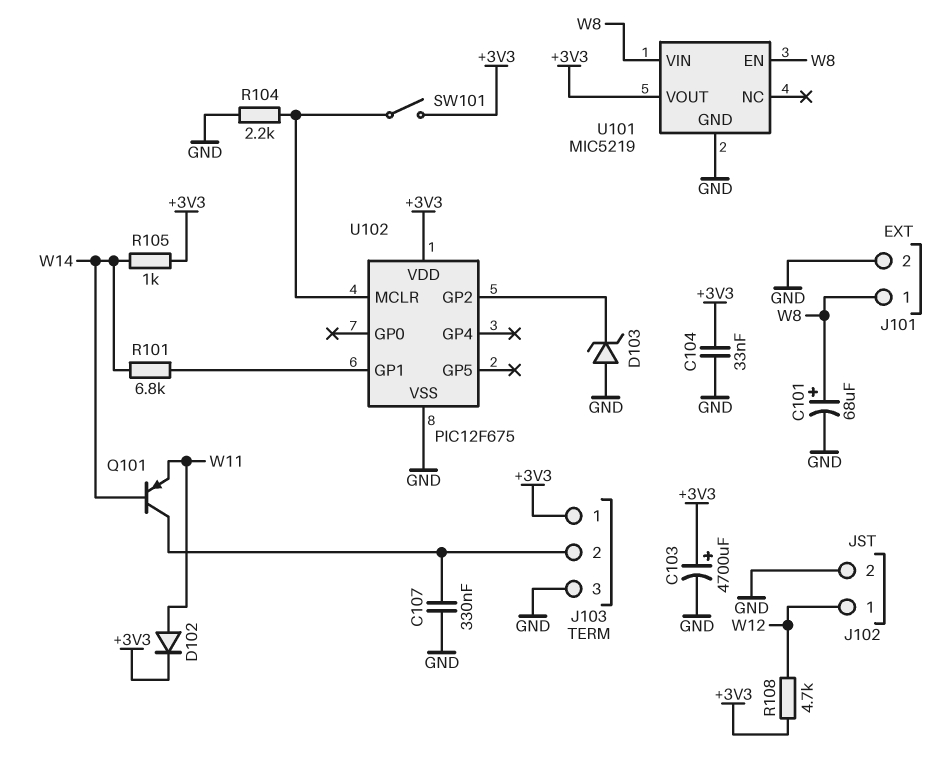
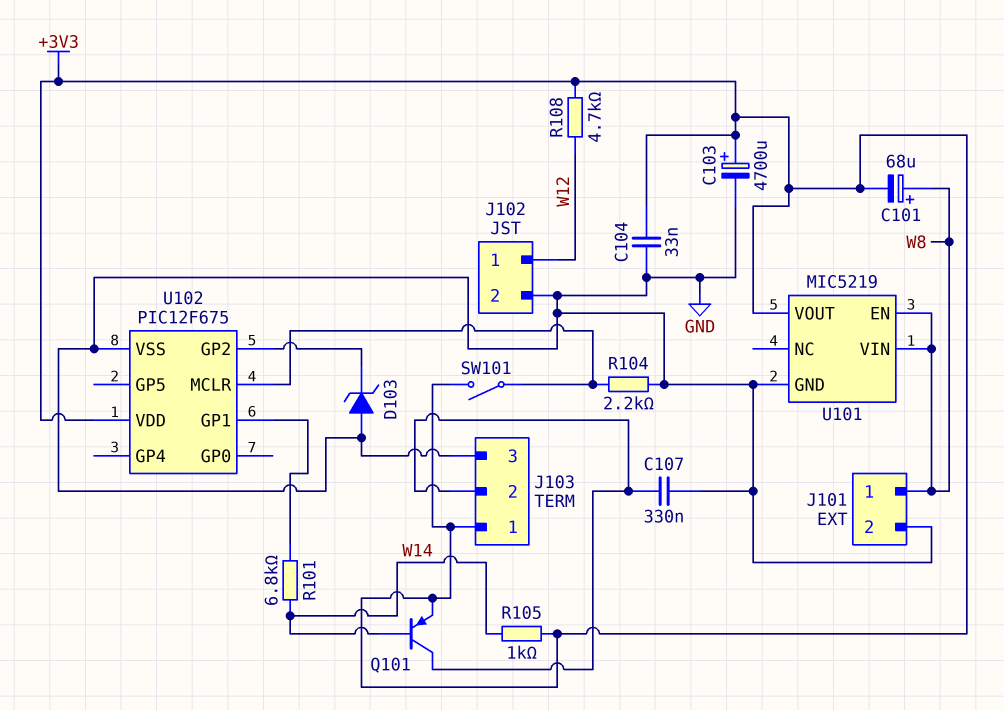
C101: 68uF (plus W8, minus GND) -> 68uF (plus W8, minus +3V3)
D102: diode (A W11, K +3V3) -> none
Q101: PNP (B W14, C J103/2, E W11) -> PNP (B W14, C J103/2, E +3V3)

